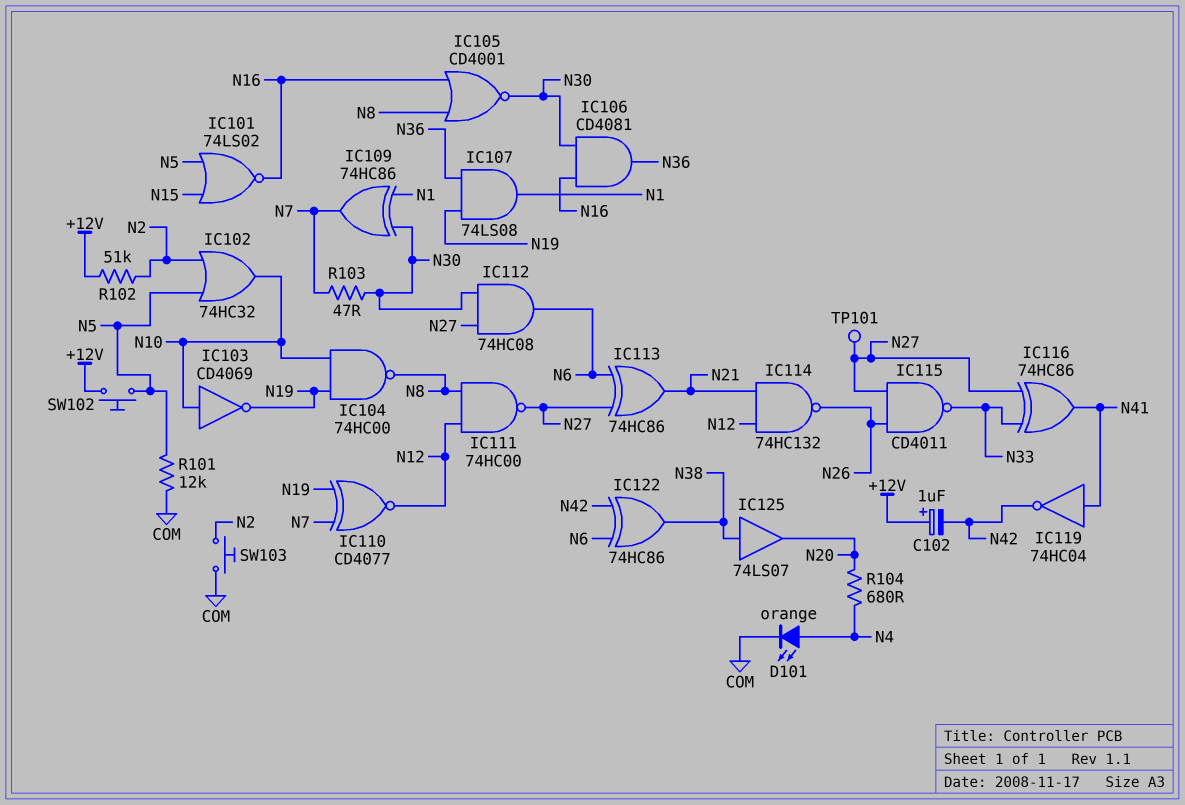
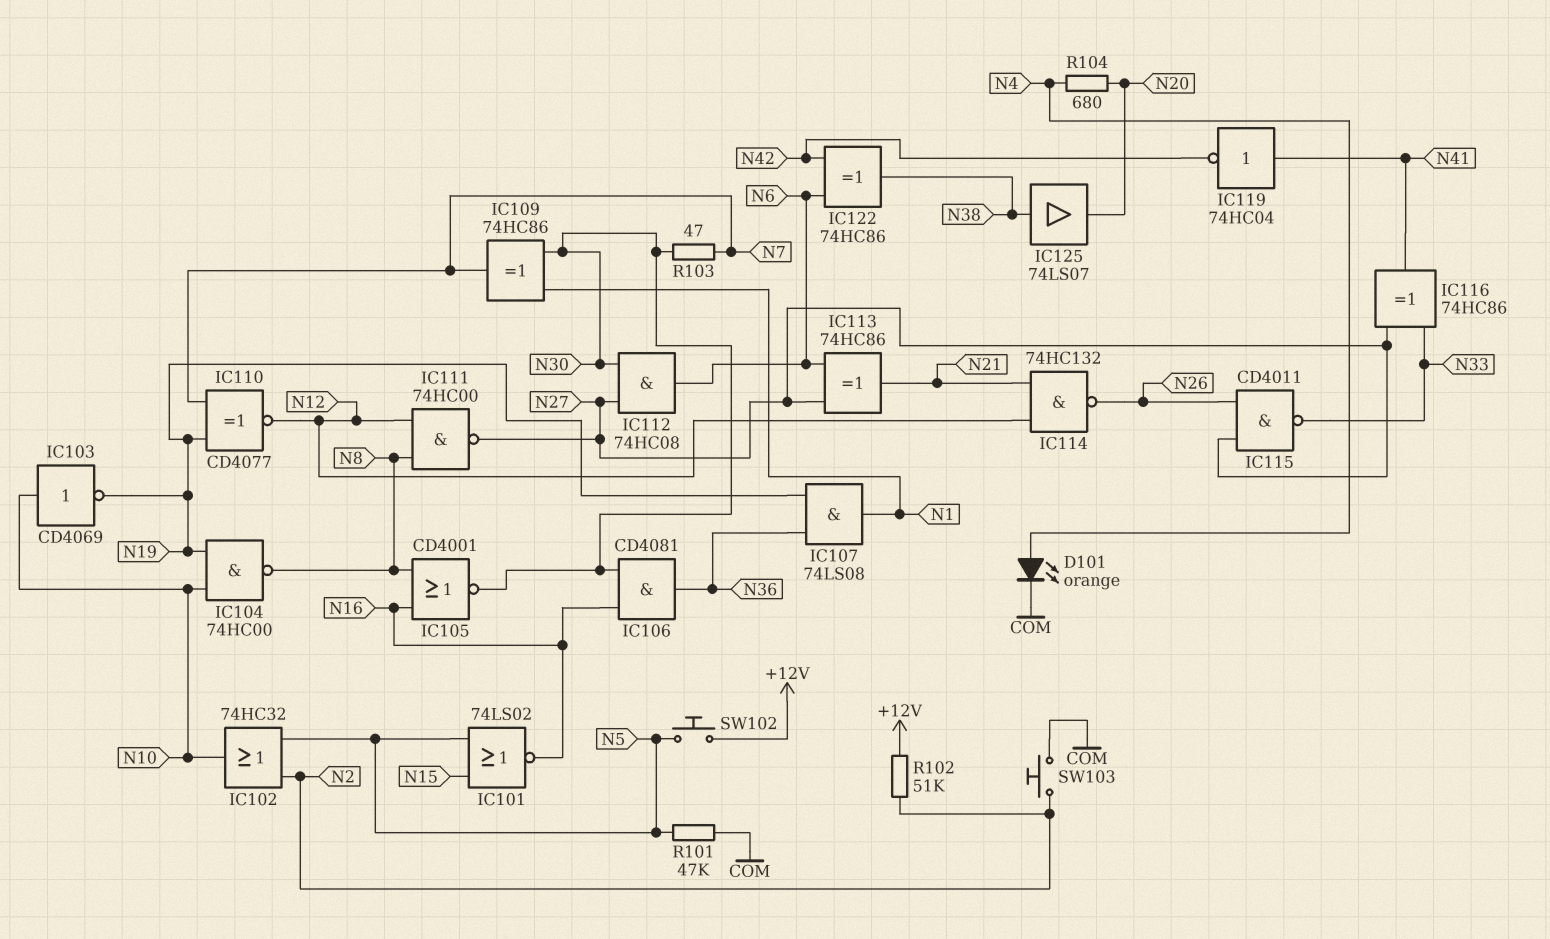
C102: 1uF (plus +12V, minus N42) -> none
R101: 12k (COM, N5) -> 47k (COM, N5)
TP101: test point (N27) -> none

